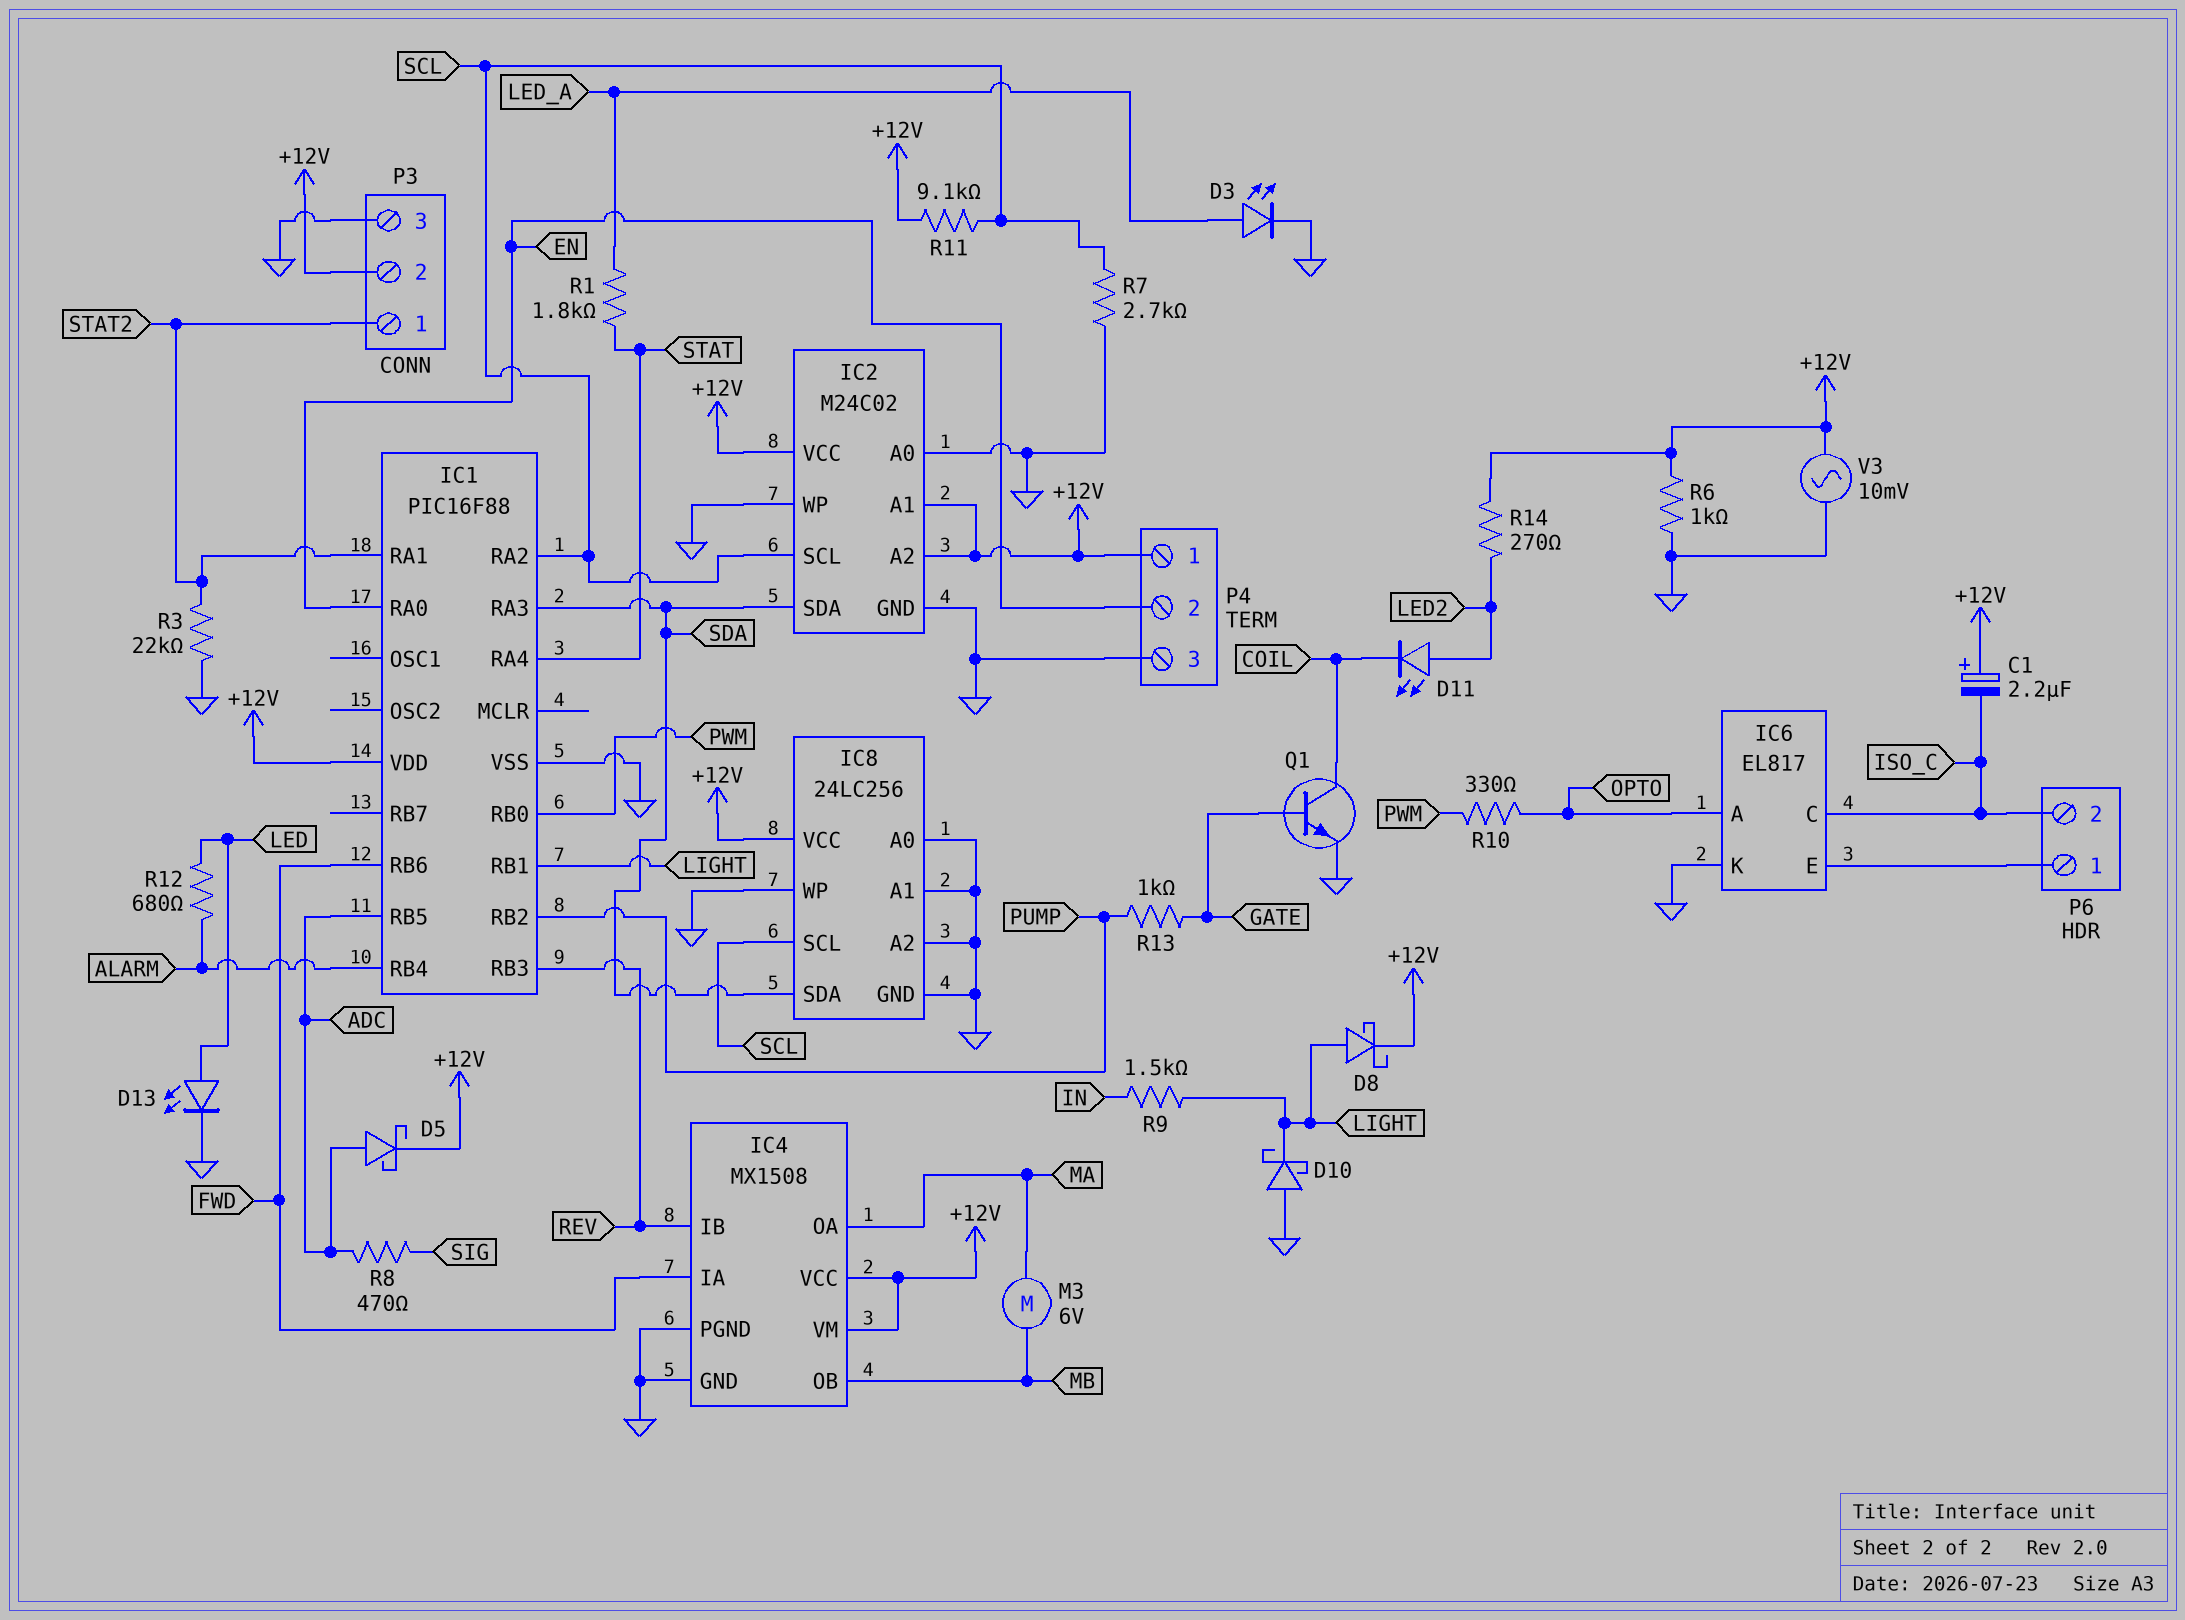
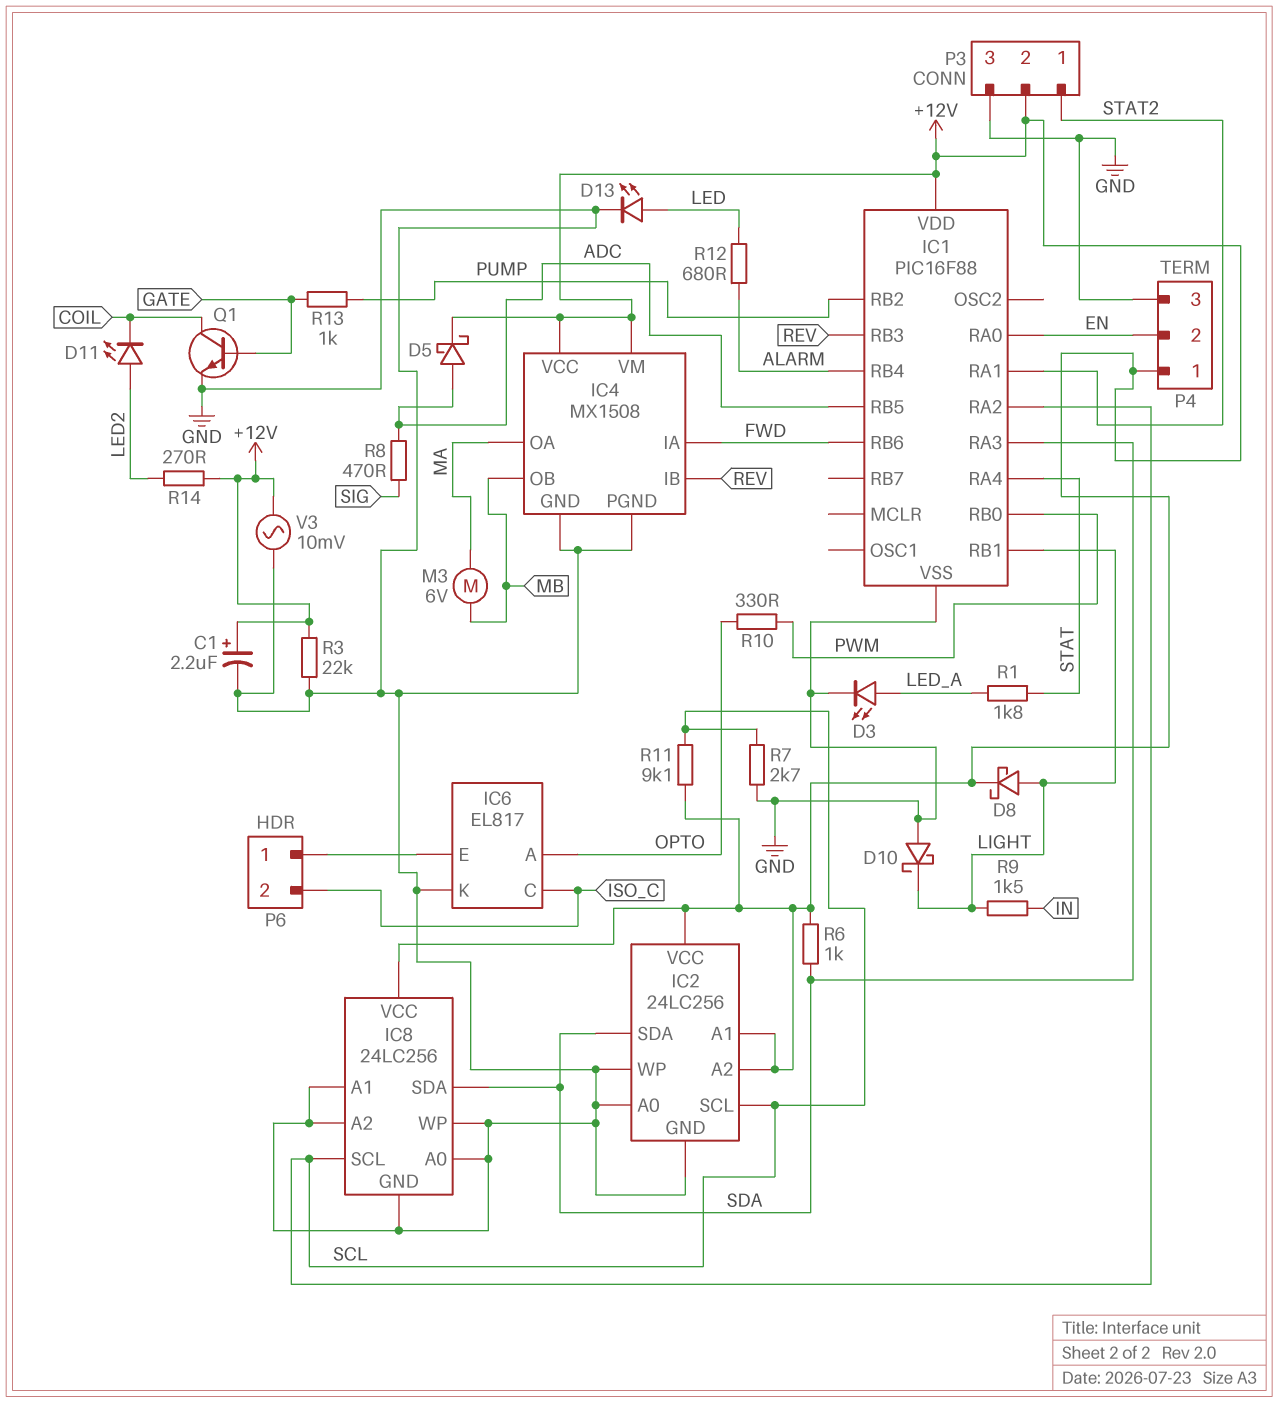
C1: 2.2uF (plus +12V, minus ISO_C) -> 2.2uF (plus +12V, minus GND)
IC2: M24C02 -> 24LC256
R3: 22k (GND, STAT2) -> 22k (+12V, GND)
R6: 1k (+12V, GND) -> 1k (+12V, SDA)

